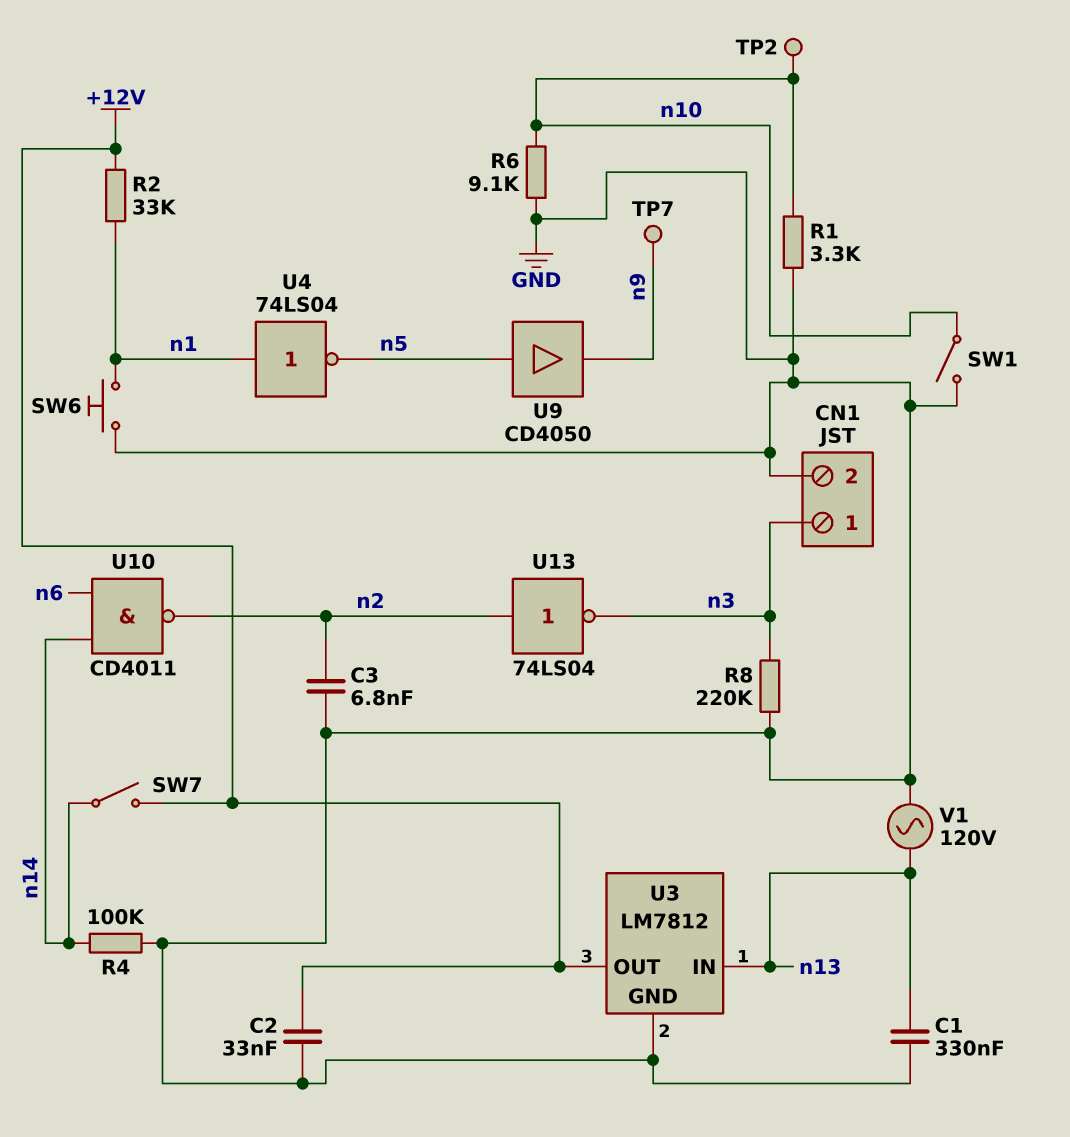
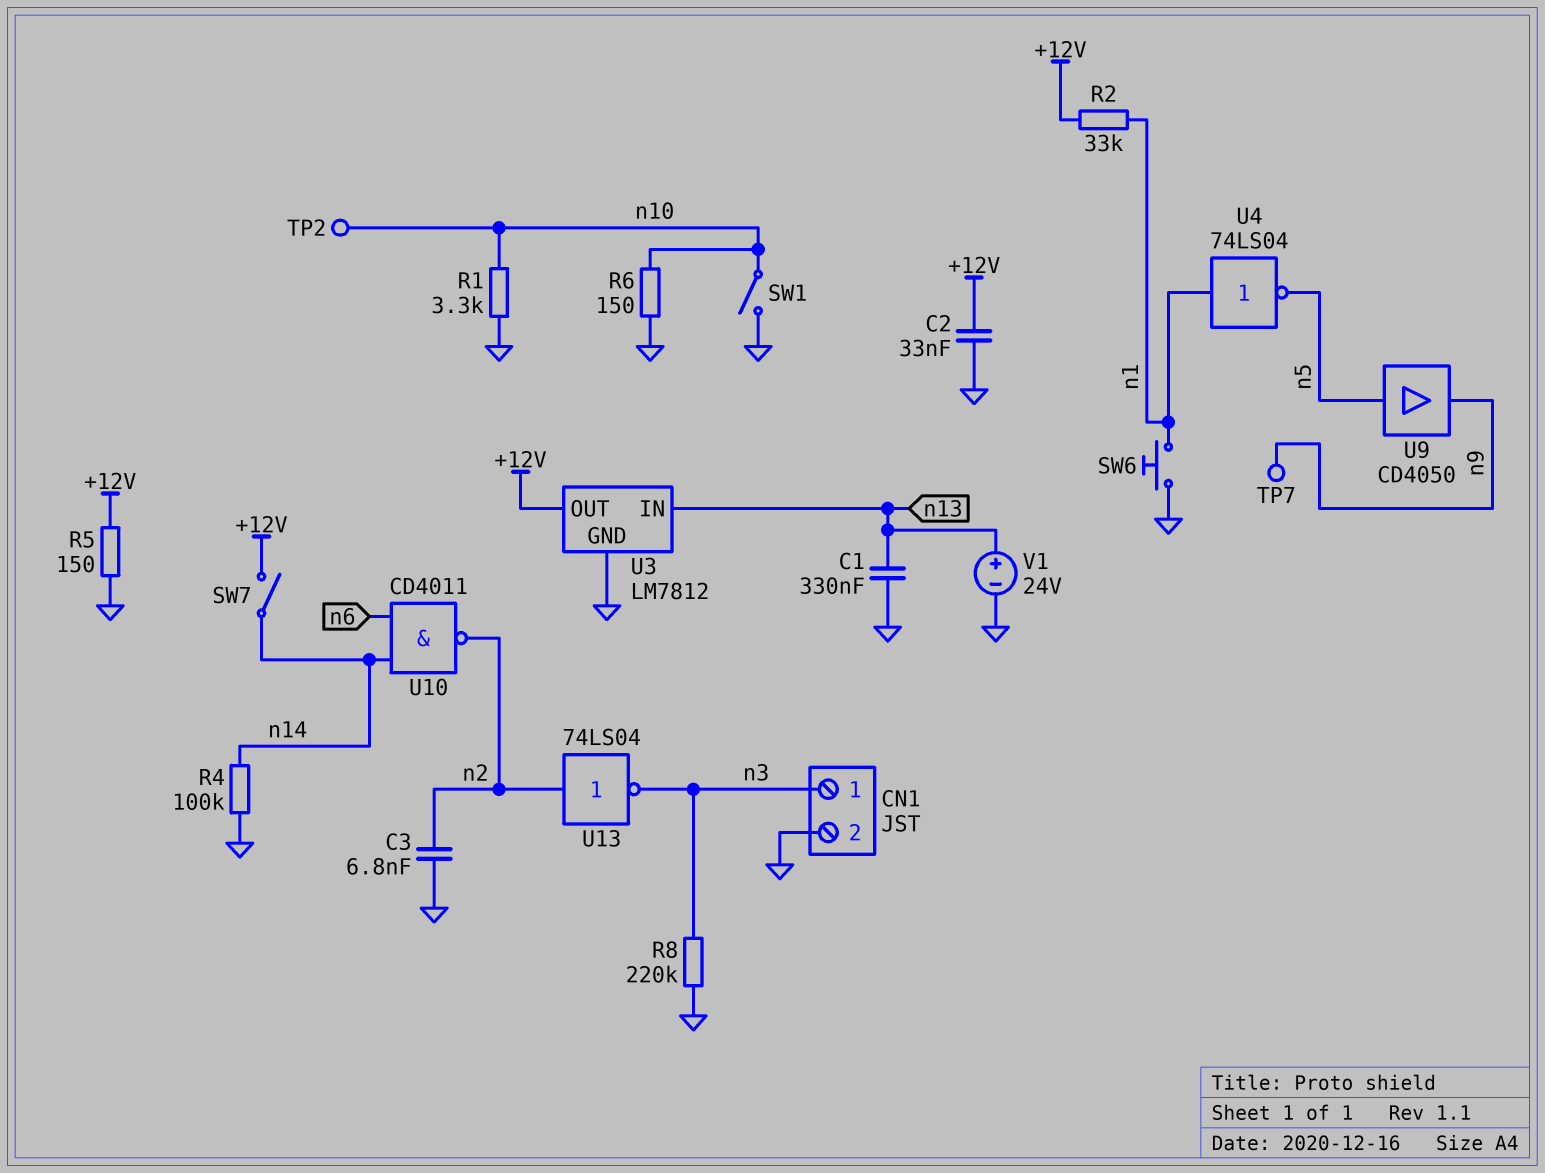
R5: none -> 150 (+12V, GND)
R6: 9.1k (GND, n10) -> 150 (GND, n10)
V1: AC 120V (GND, n13) -> 24V (plus n13, minus GND)

